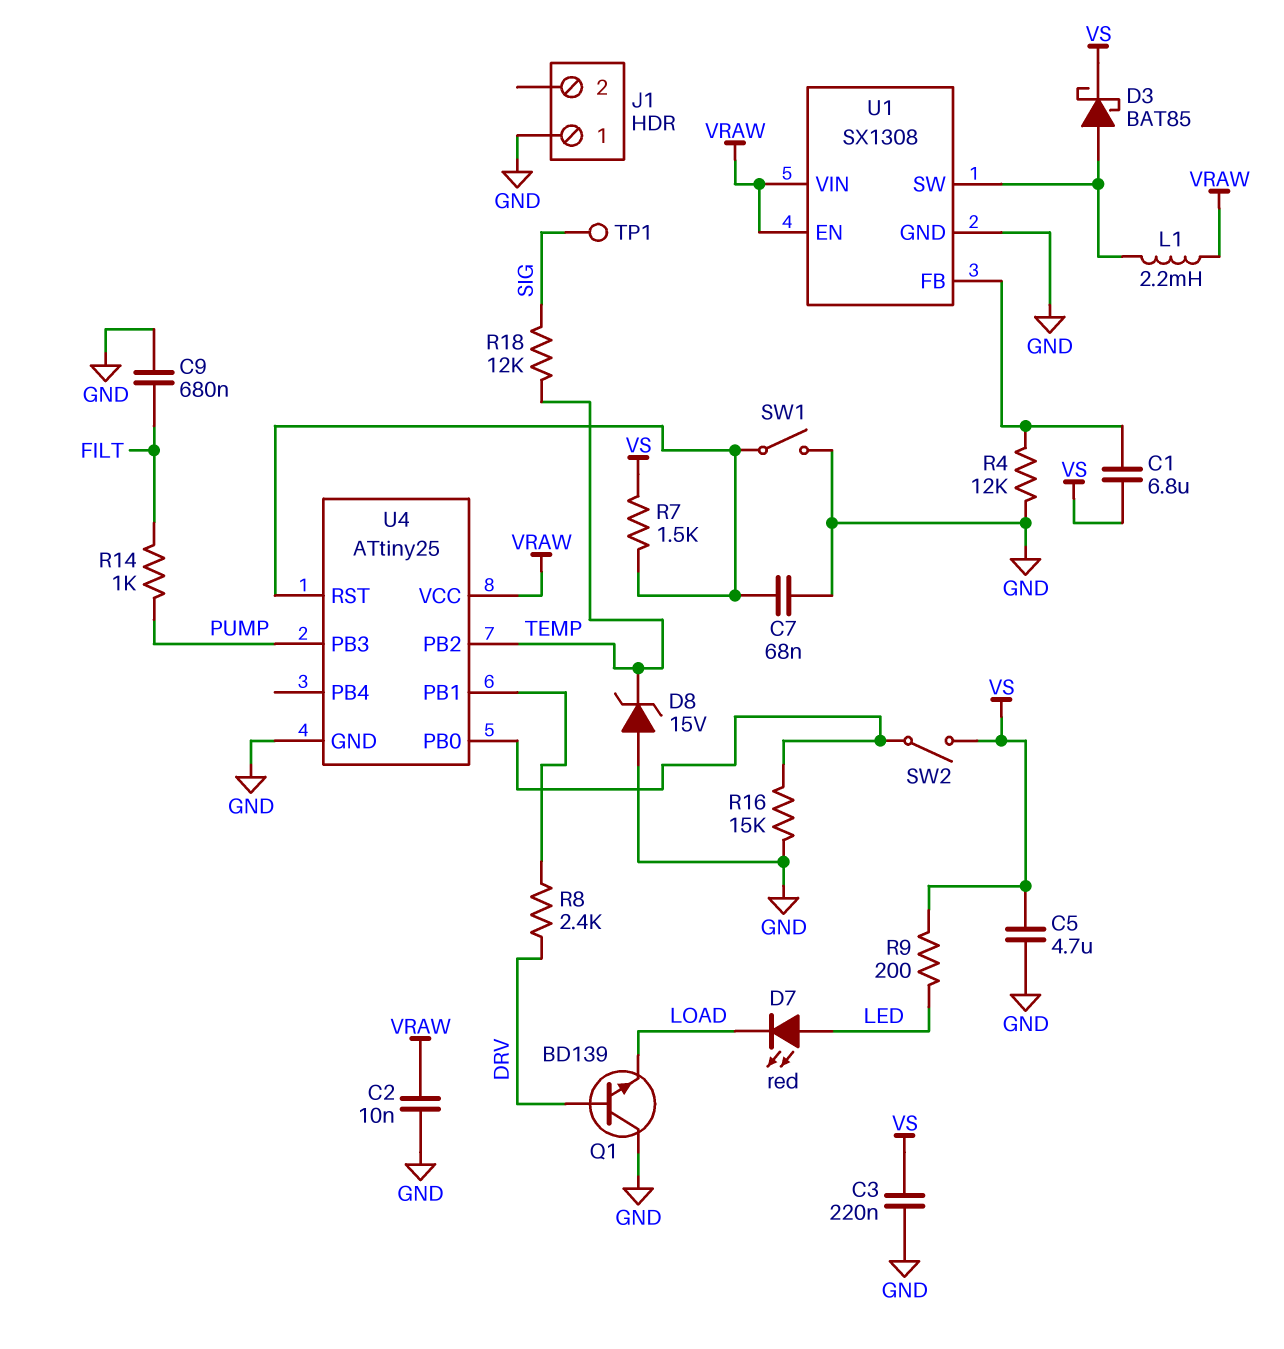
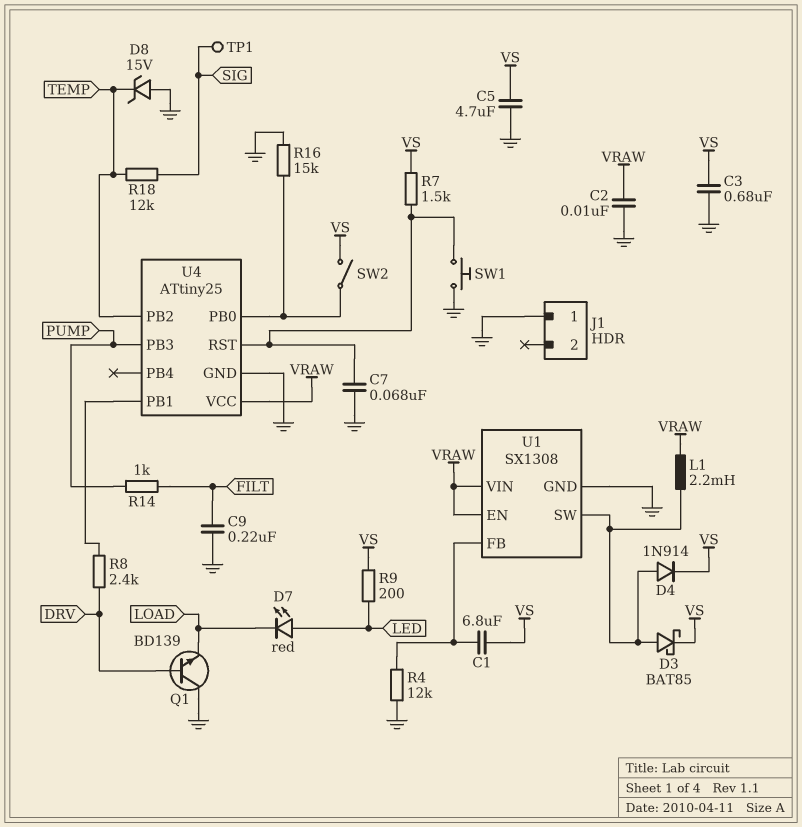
C3: 220nF (GND, VS) -> 680nF (GND, VS)
C9: 680nF (FILT, GND) -> 220nF (FILT, GND)
D4: none -> diode 1N914 (A U1/SW, K VS)
SW1: switch (GND, U4/RST) -> button (GND, U4/RST)

